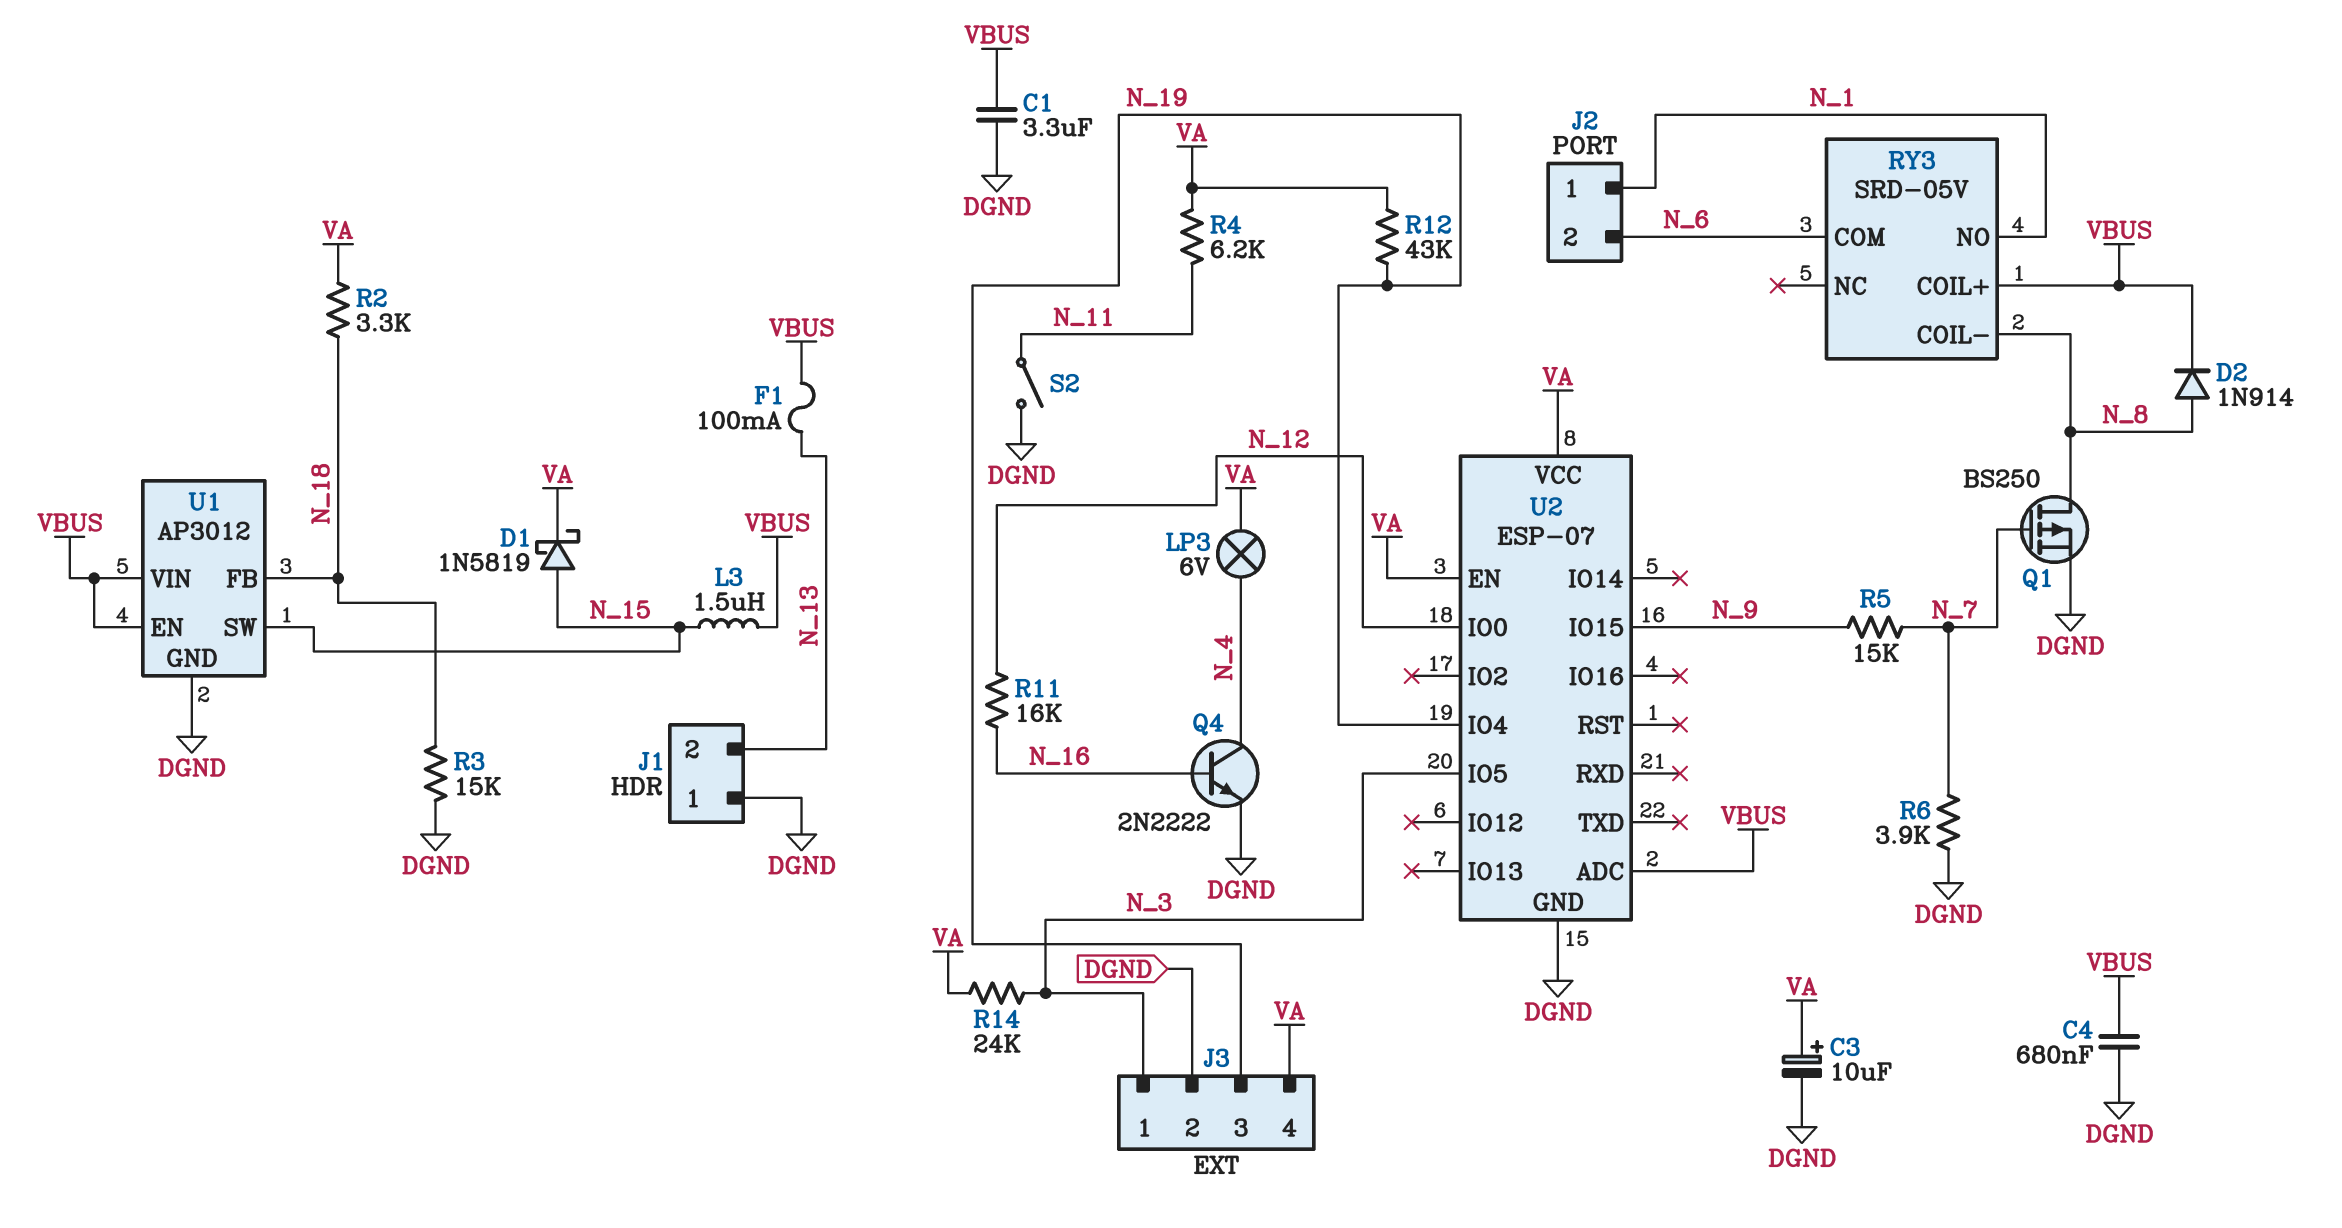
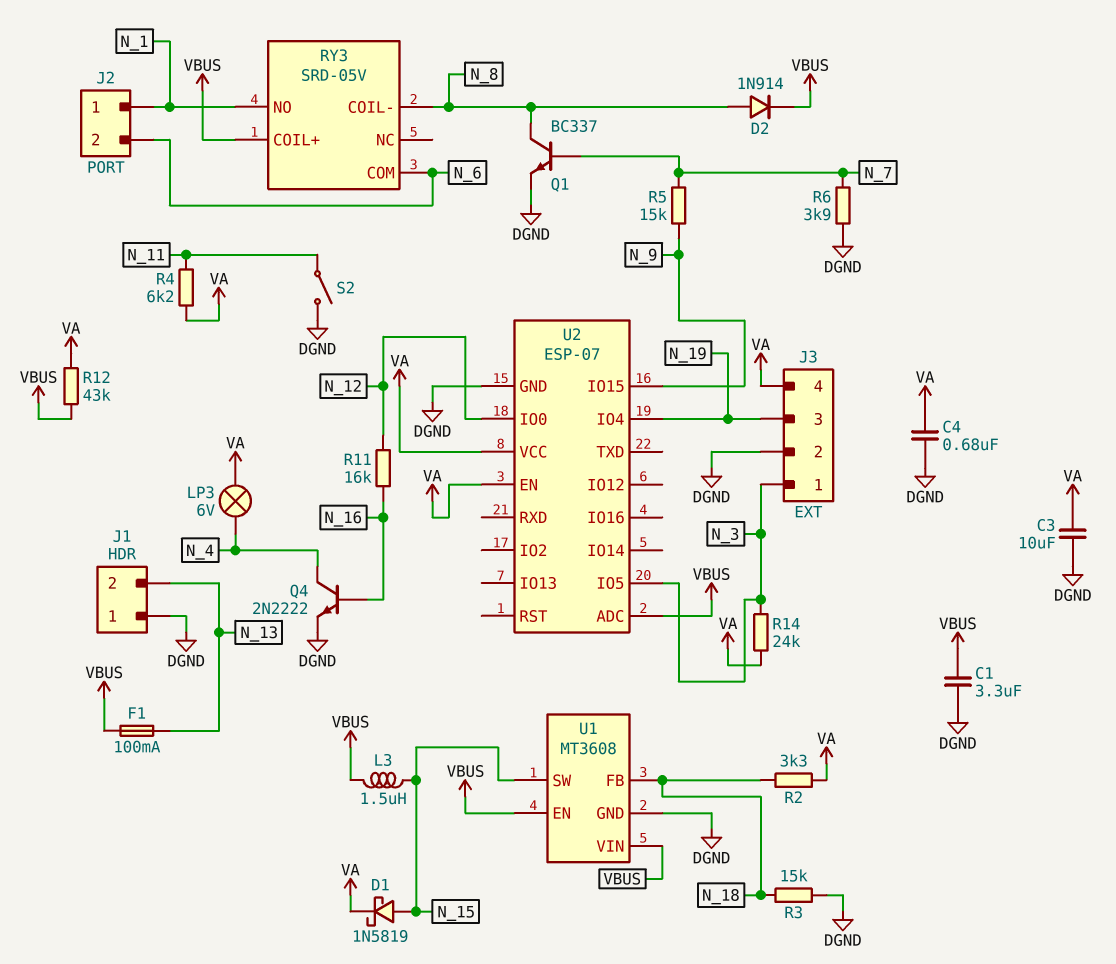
C3: 10uF (plus VA, minus DGND) -> 10uF (DGND, VA)
C4: 680nF (DGND, VBUS) -> 680nF (DGND, VA)
Q1: PMOS BS250 (G N_7, D N_8, S DGND) -> NPN BC337 (B N_7, C N_8, E DGND)
R12: 43k (N_19, VA) -> 43k (VA, VBUS)
U1: AP3012 -> MT3608

